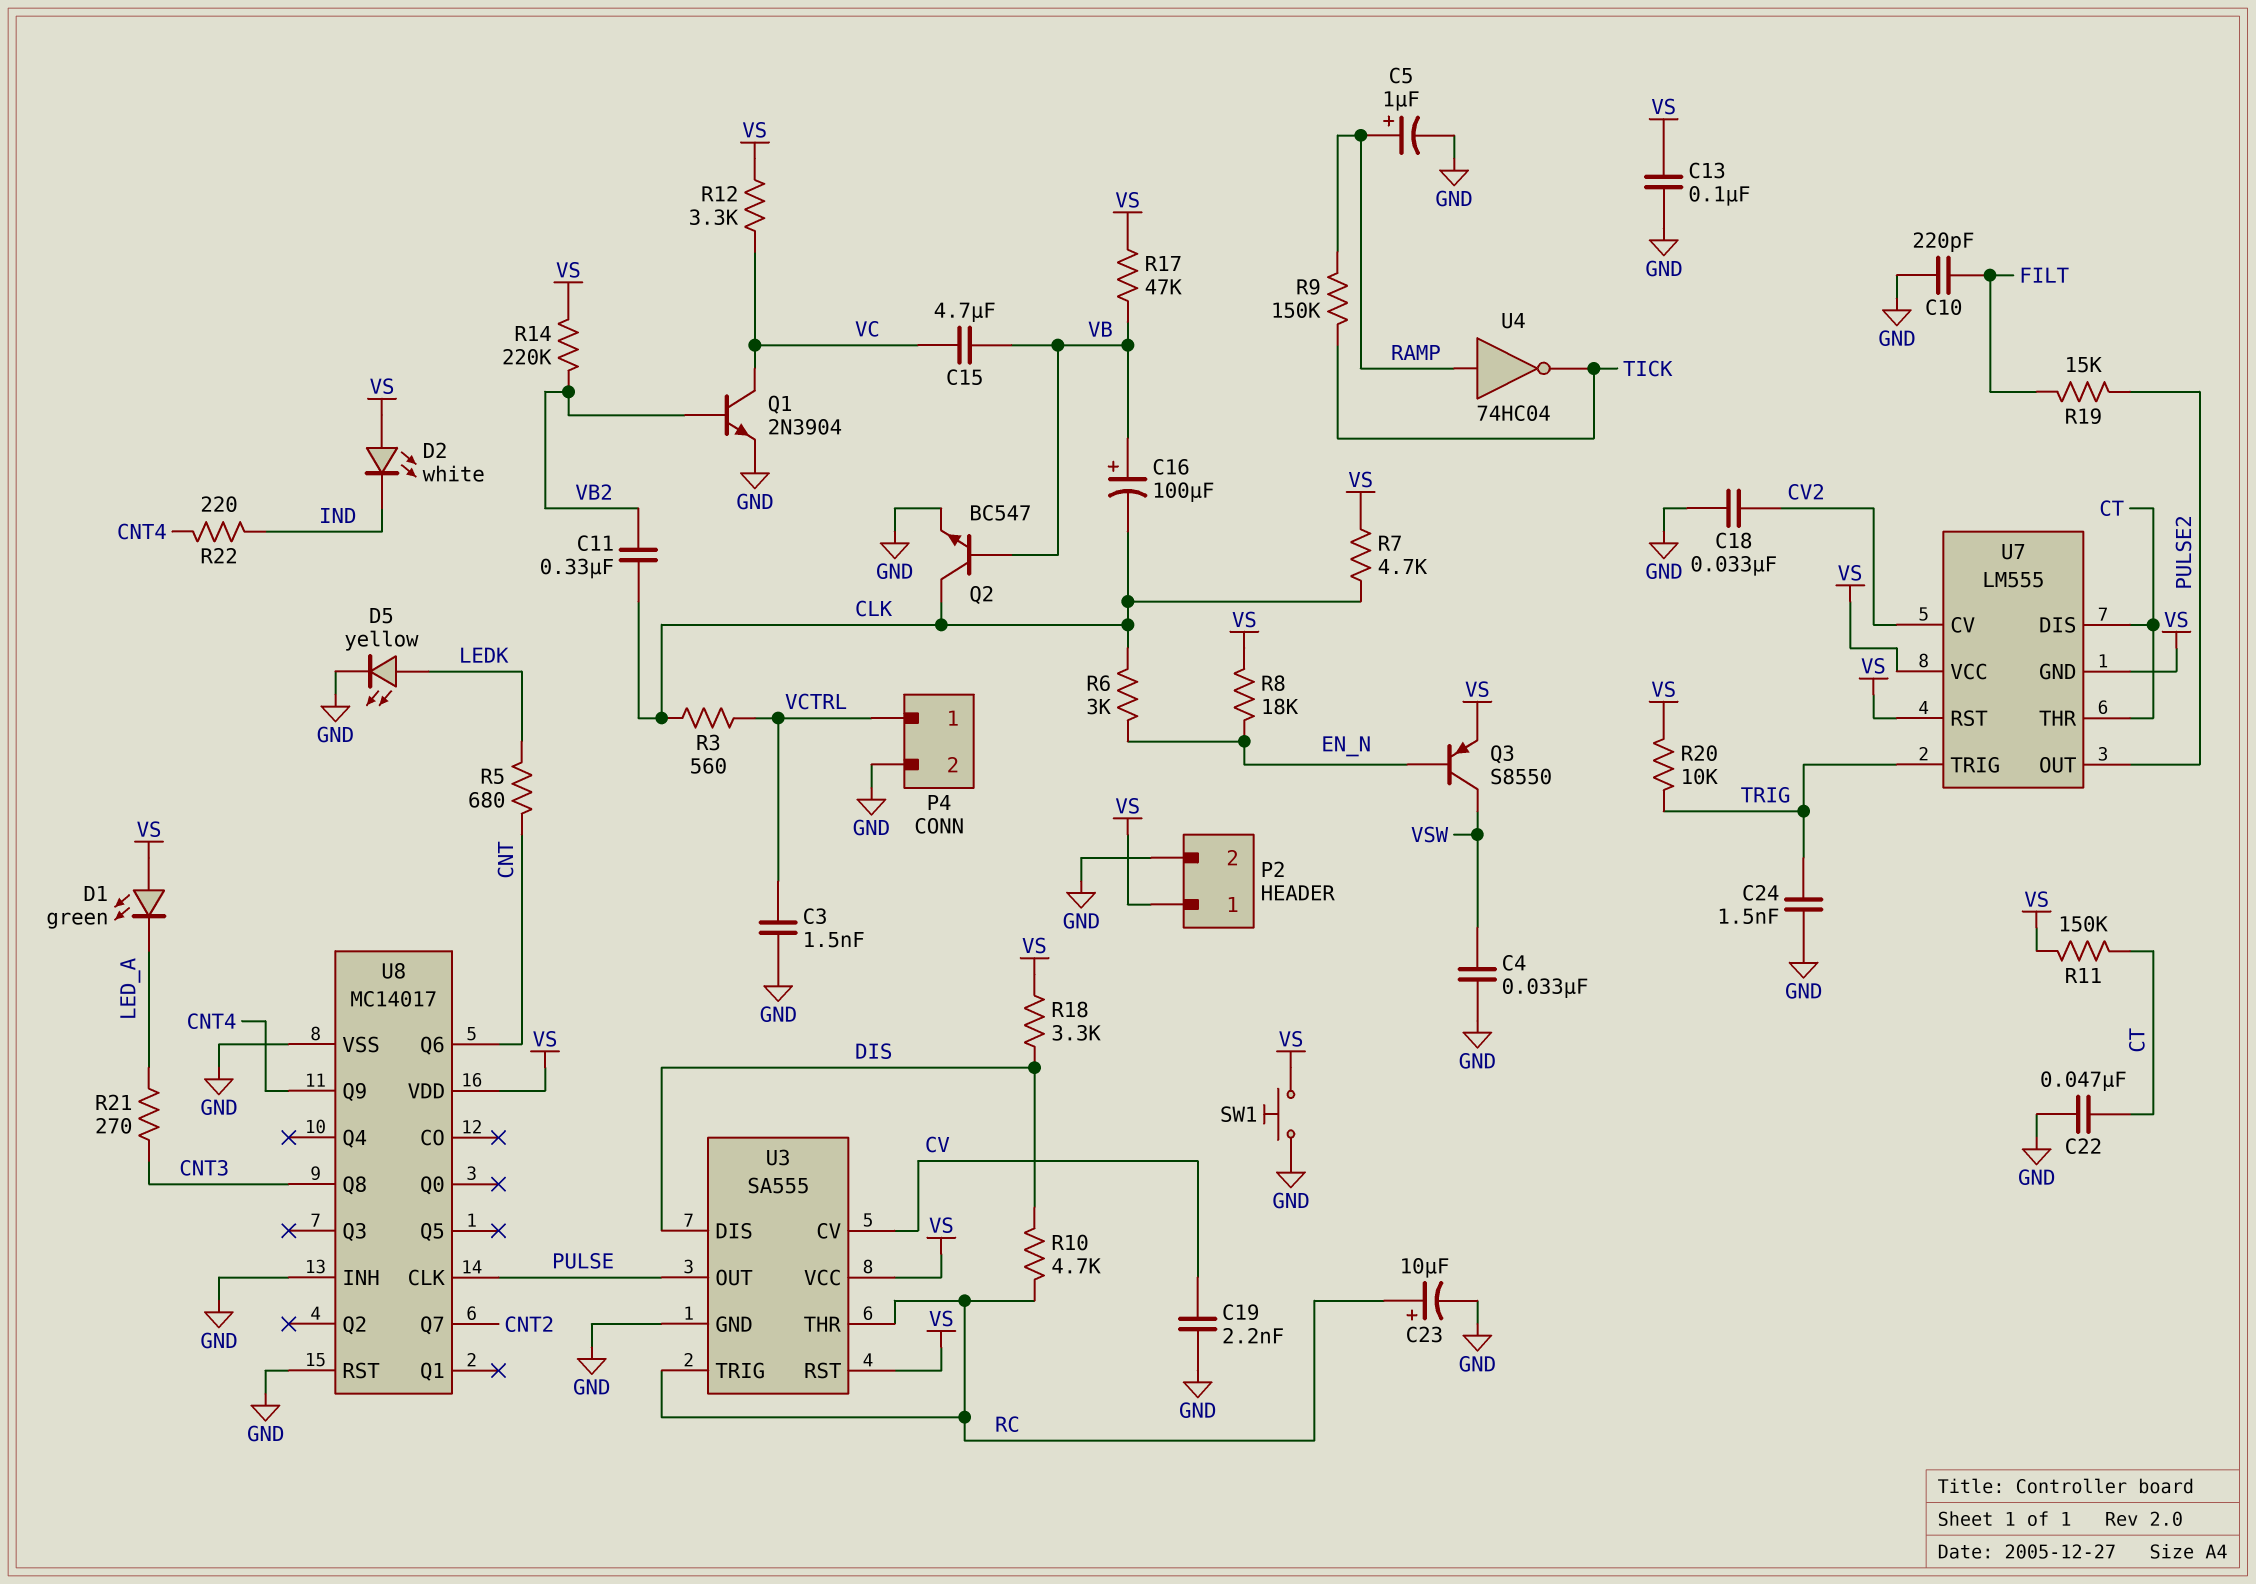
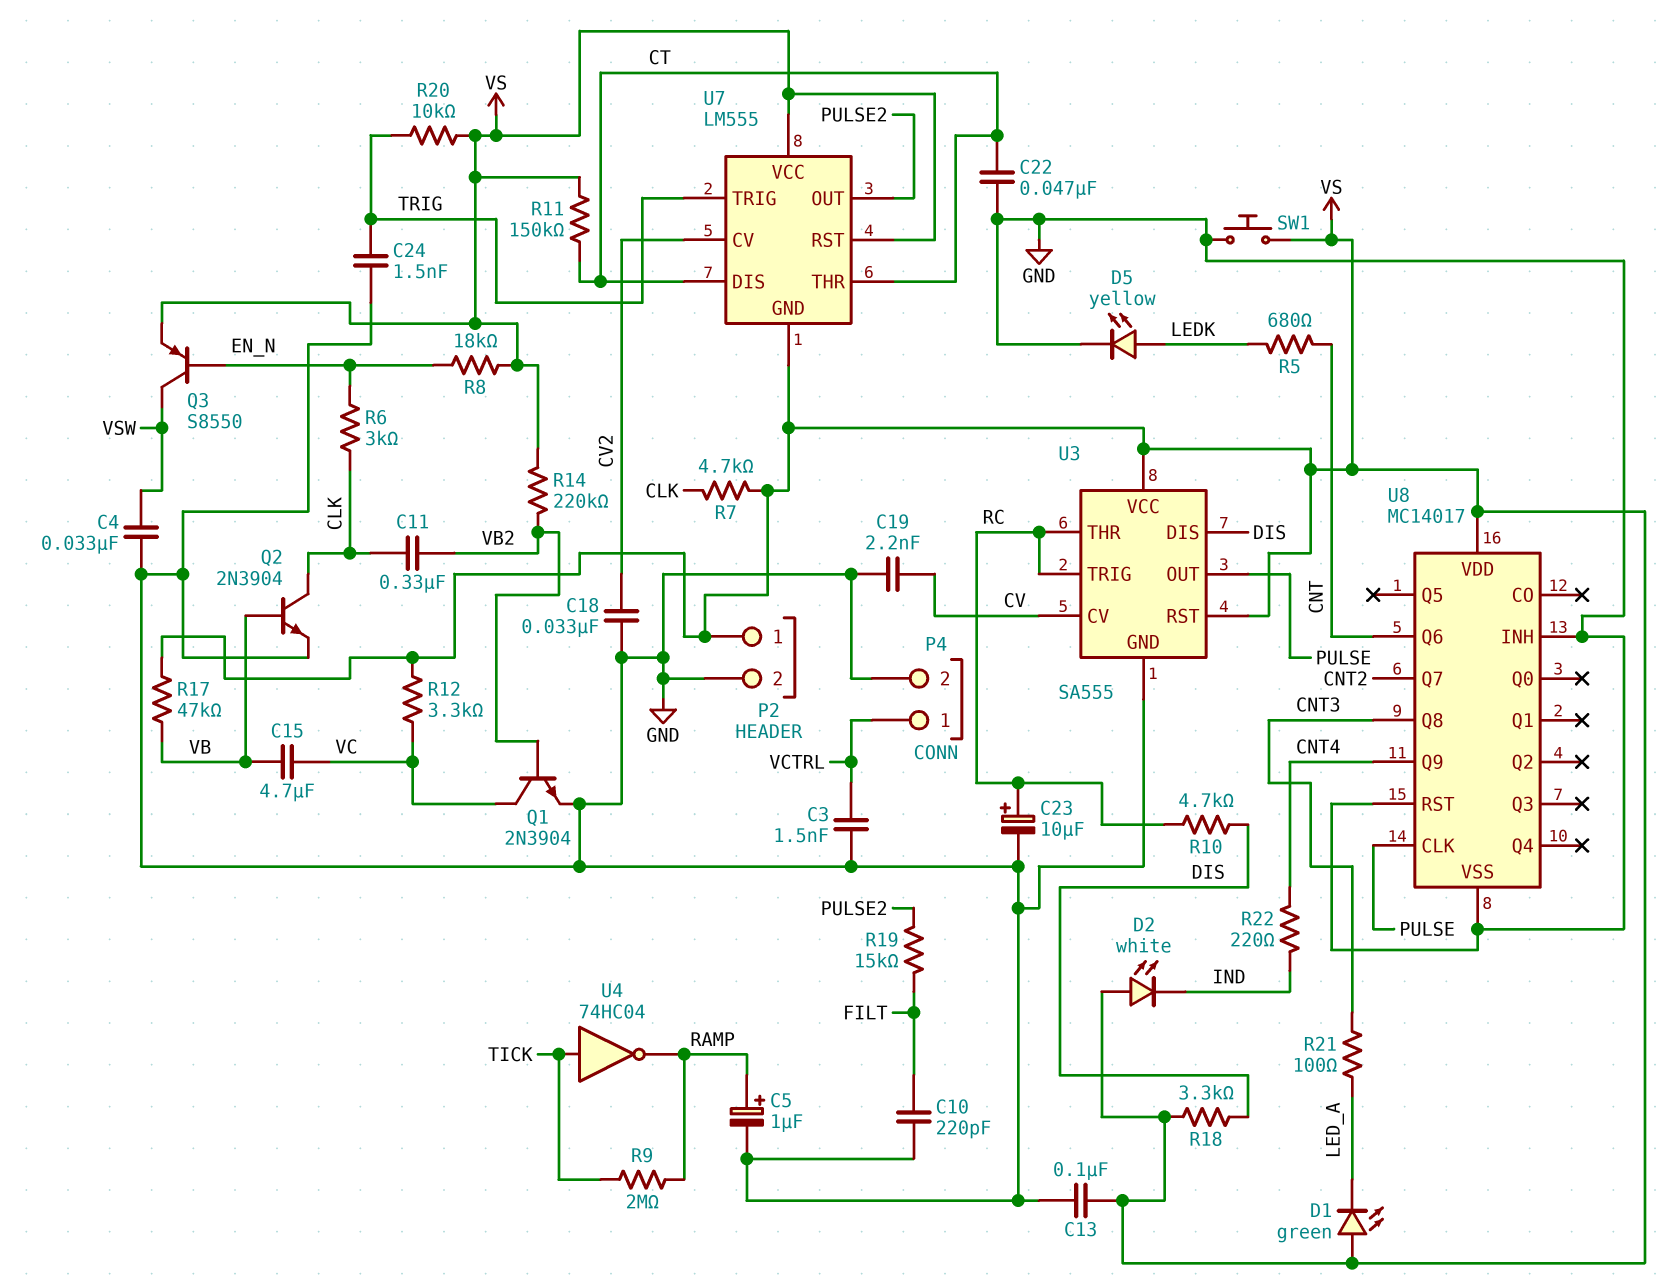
C16: 100uF (plus VB, minus CLK) -> none
Q2: NPN BC547 (B VB, C CLK, E GND) -> NPN 2N3904 (B VB, C CLK, E GND)
R3: 560 (CLK, VCTRL) -> none
R9: 150k (RAMP, TICK) -> 2M (RAMP, TICK)
R21: 270 (CNT3, LED_A) -> 100 (CNT3, LED_A)
U4: NOT 74HC04 (in RAMP, out TICK) -> NOT 74HC04 (in TICK, out RAMP)

